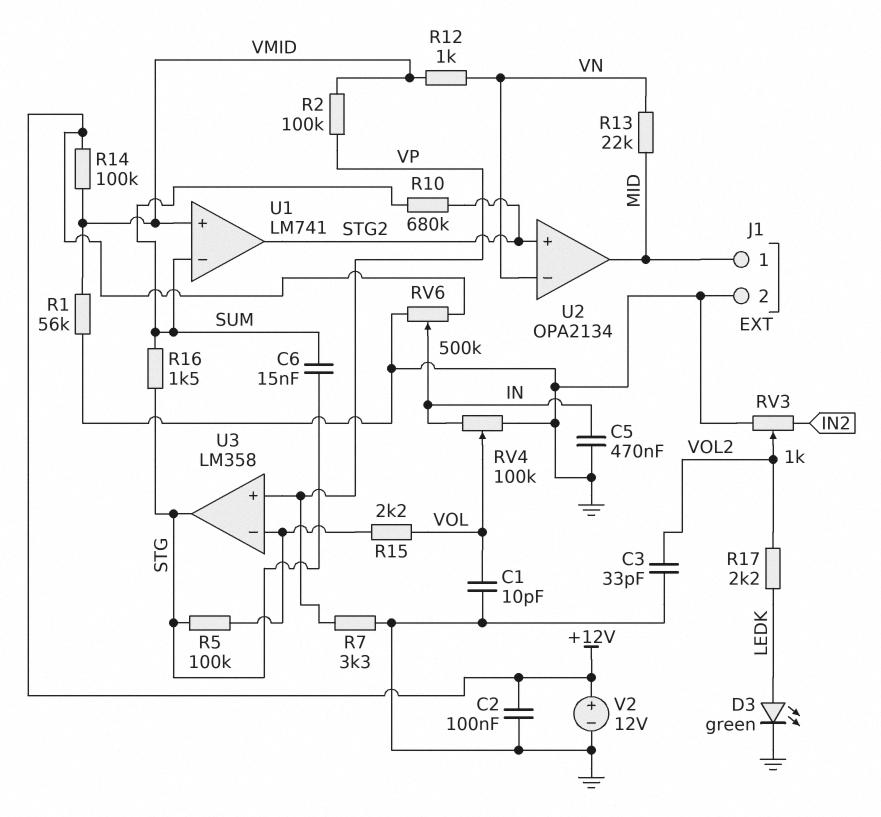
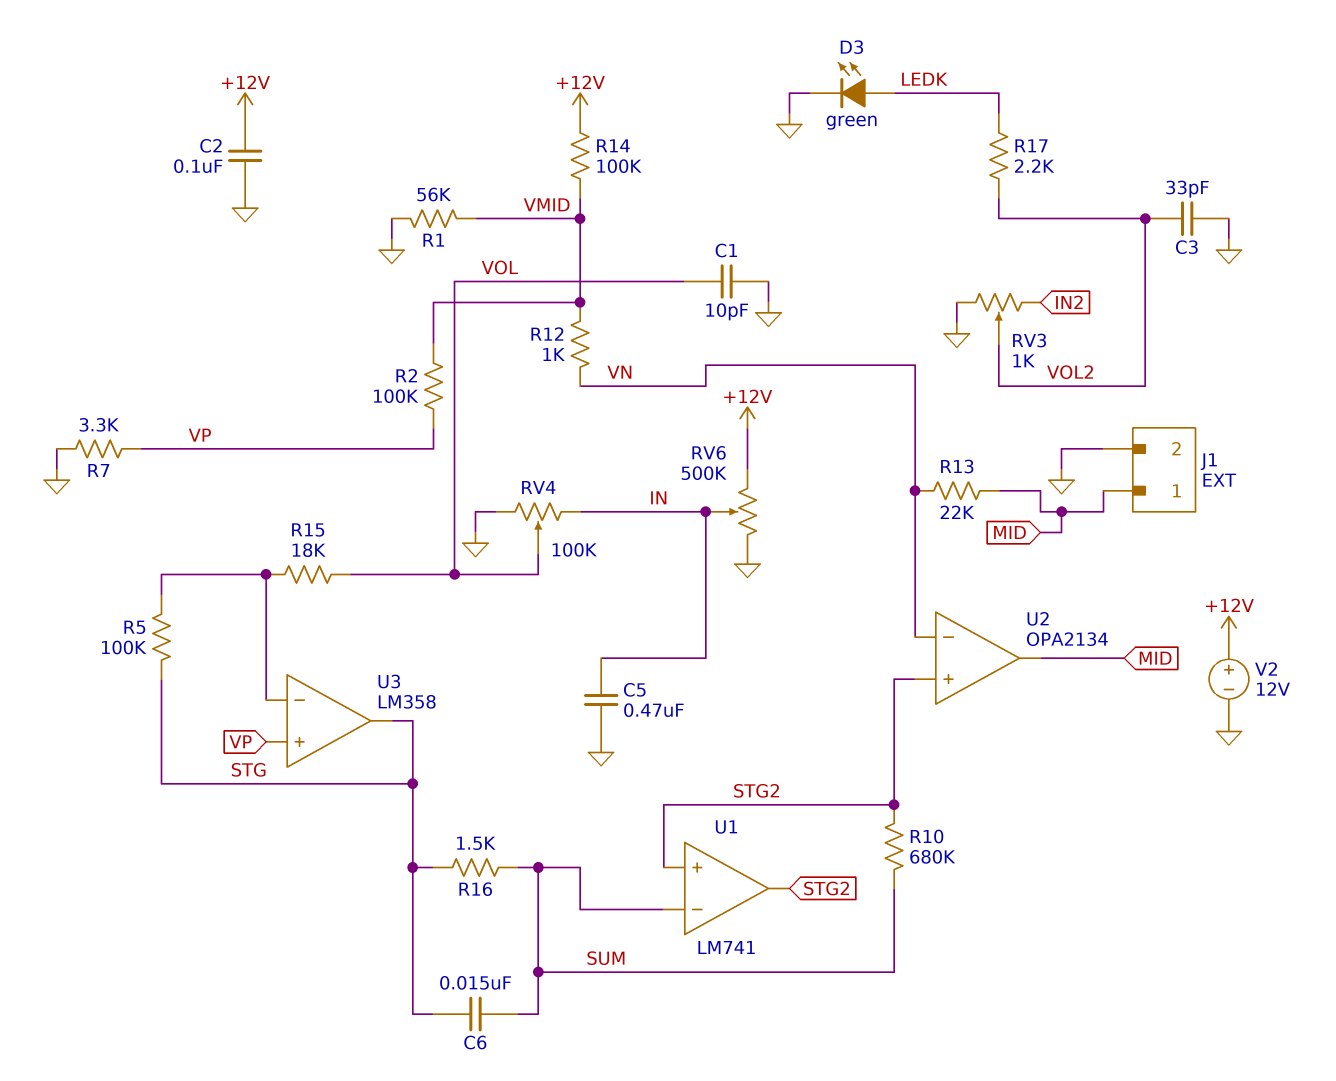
R15: 2.2k (U3/in-, VOL) -> 18k (U3/in-, VOL)
U1 pin in+: VMID -> STG2

